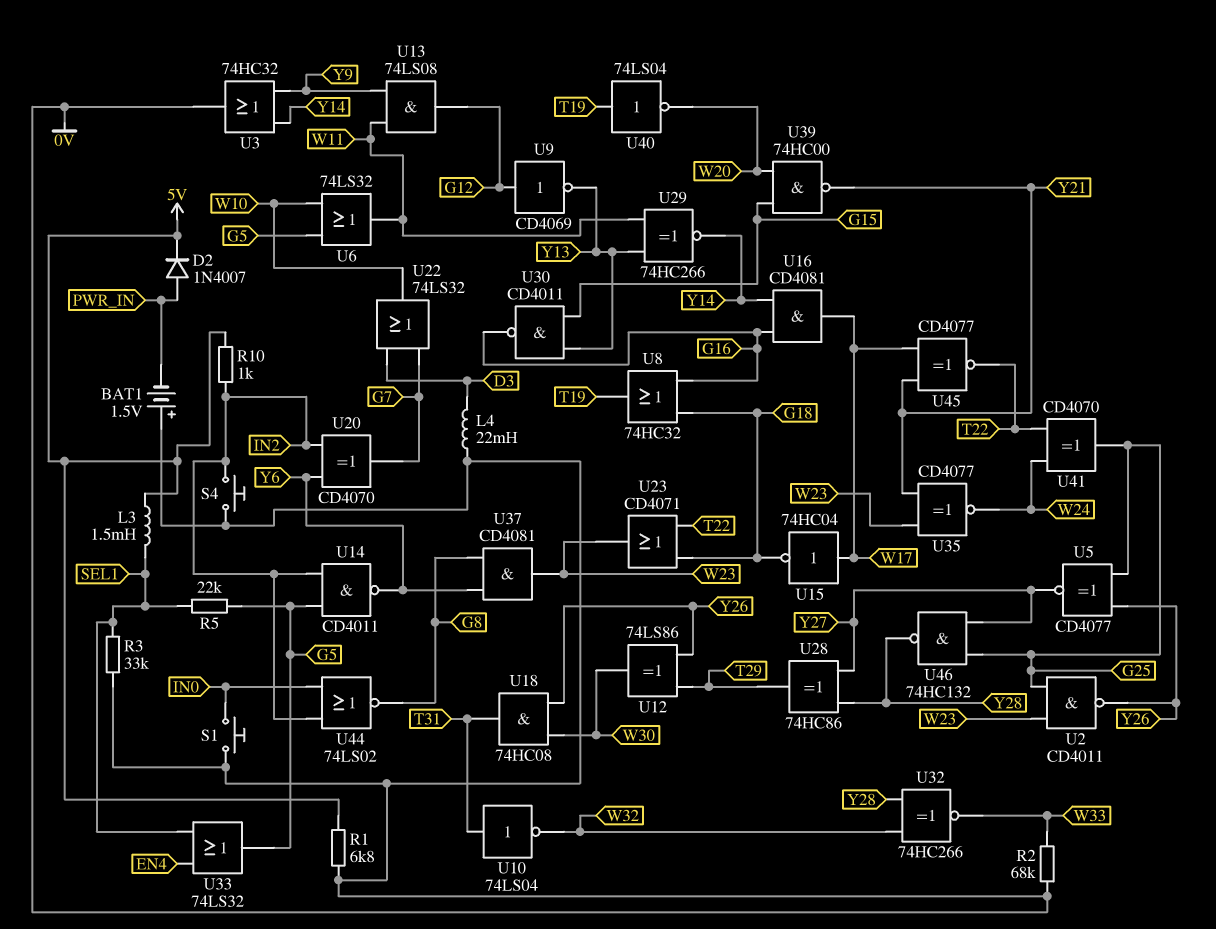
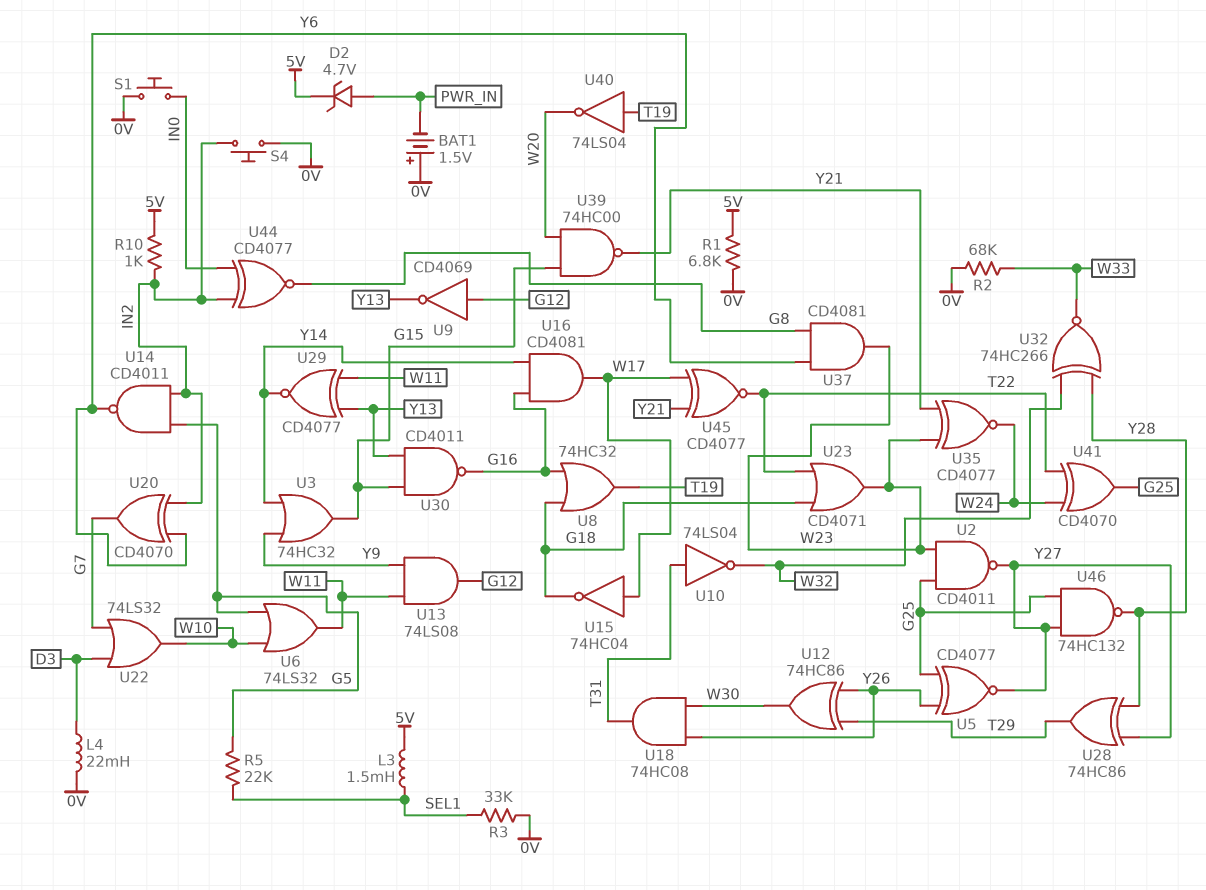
D2: diode 1N4007 (A PWR_IN, K 5V) -> zener 4.7V (A PWR_IN, K 5V)
U2: NAND CD4011 (in G25, in W23, out Y26) -> NAND CD4011 (in G25, in W23, out Y27)
U3: OR 74HC32 (in Y9, in Y14, out 0V) -> OR 74HC32 (in Y9, in Y14, out G15)
U12: XOR 74LS86 (in T29, in Y26, out W30) -> XOR 74HC86 (in T29, in Y26, out W30)
U29: XNOR 74HC266 (in W11, in Y13, out Y14) -> XNOR CD4077 (in W11, in Y13, out Y14)
U33: OR 74LS32 (in EN4, in SEL1, out G5) -> none
U44: NOR 74LS02 (in IN0, in IN2, out G8) -> XNOR CD4077 (in IN0, in IN2, out G8)

